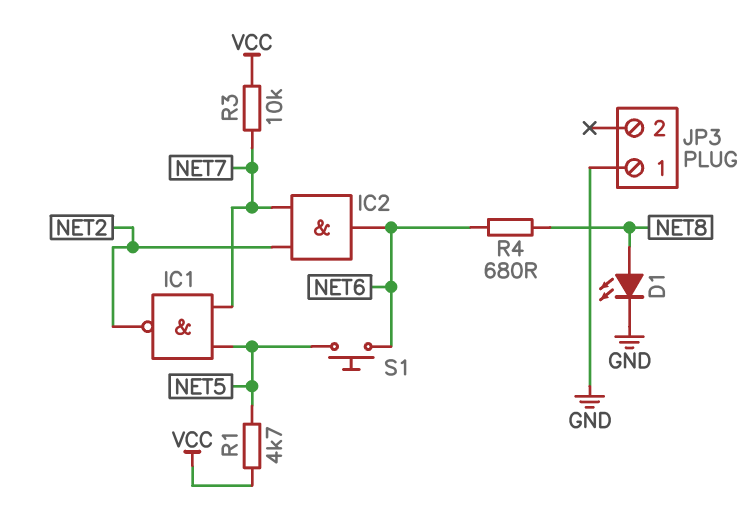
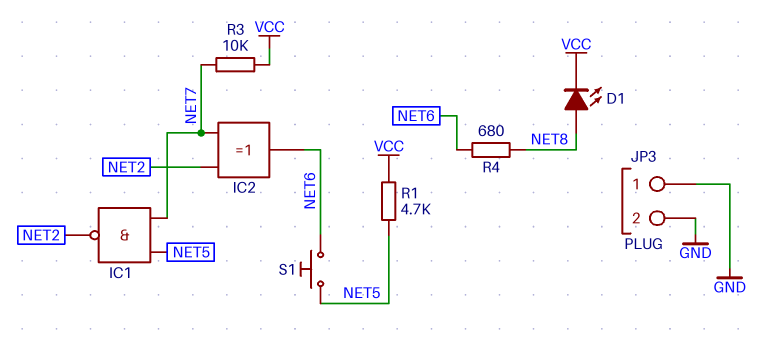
D1: LED (A NET8, K GND) -> LED (A NET8, K VCC)
IC2: AND (in NET2, in NET7, out NET6) -> XOR (in NET2, in NET7, out NET6)
JP3 pin 2: none -> GND

